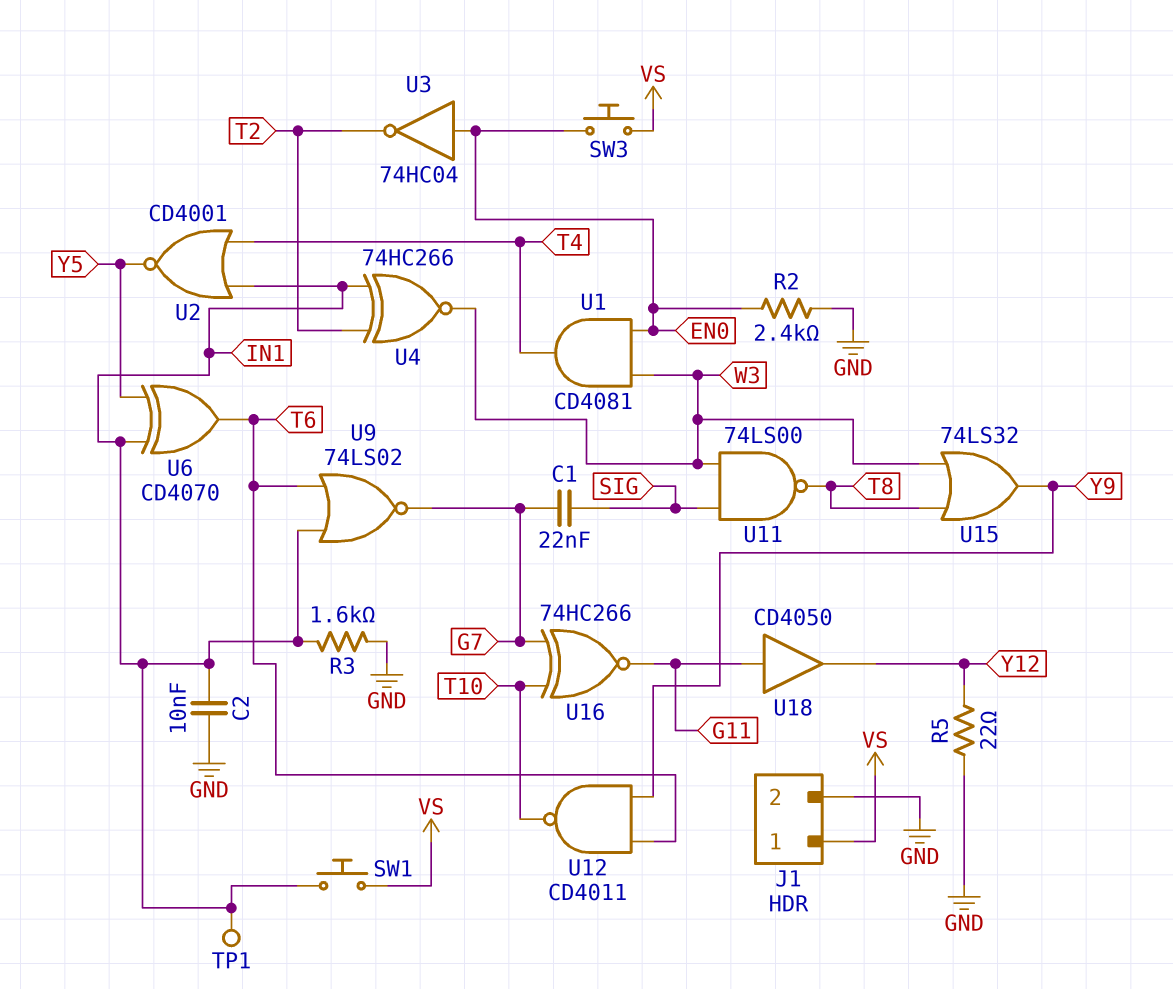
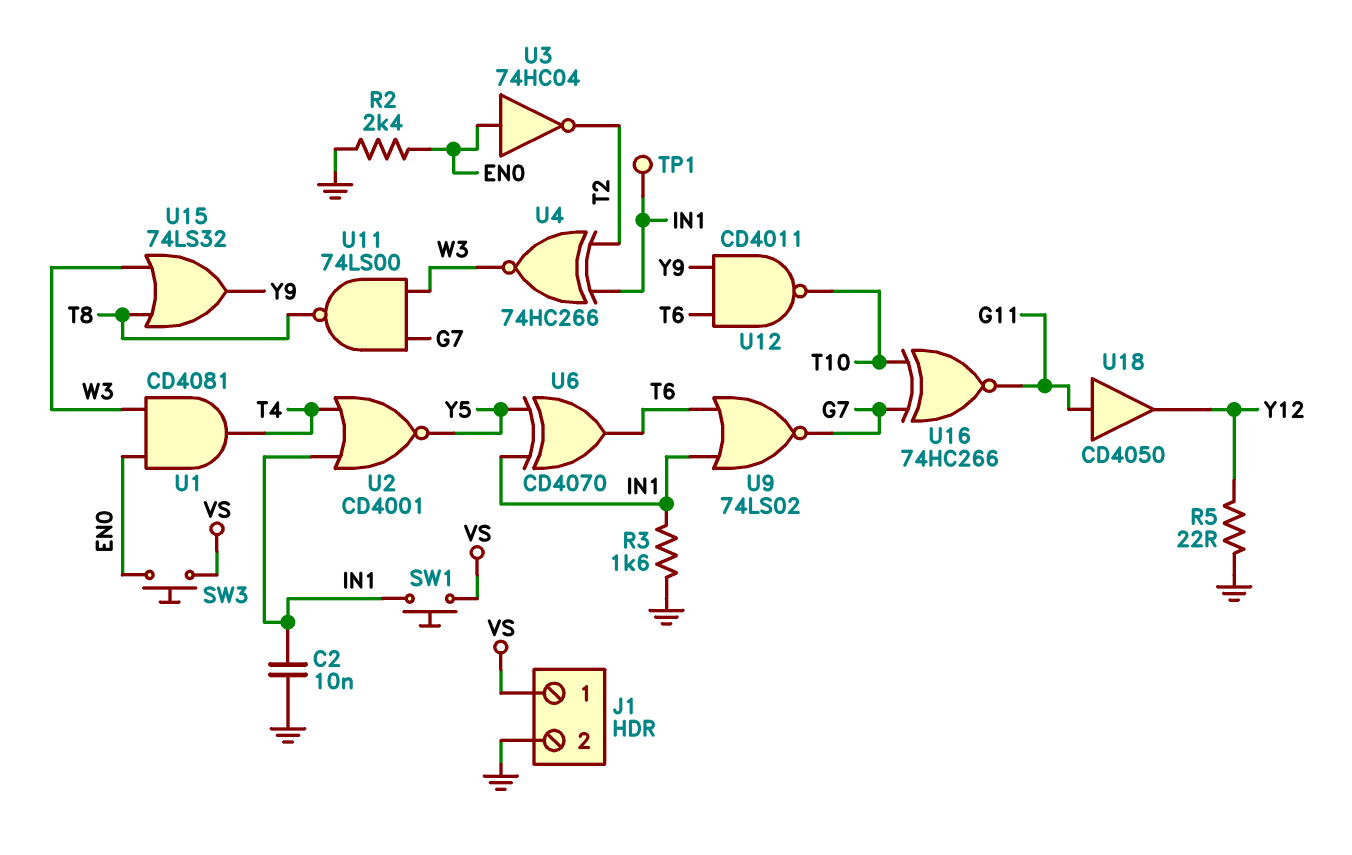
C1: 22nF (G7, SIG) -> none
U11: NAND 74LS00 (in SIG, in W3, out T8) -> NAND 74LS00 (in G7, in W3, out T8)

